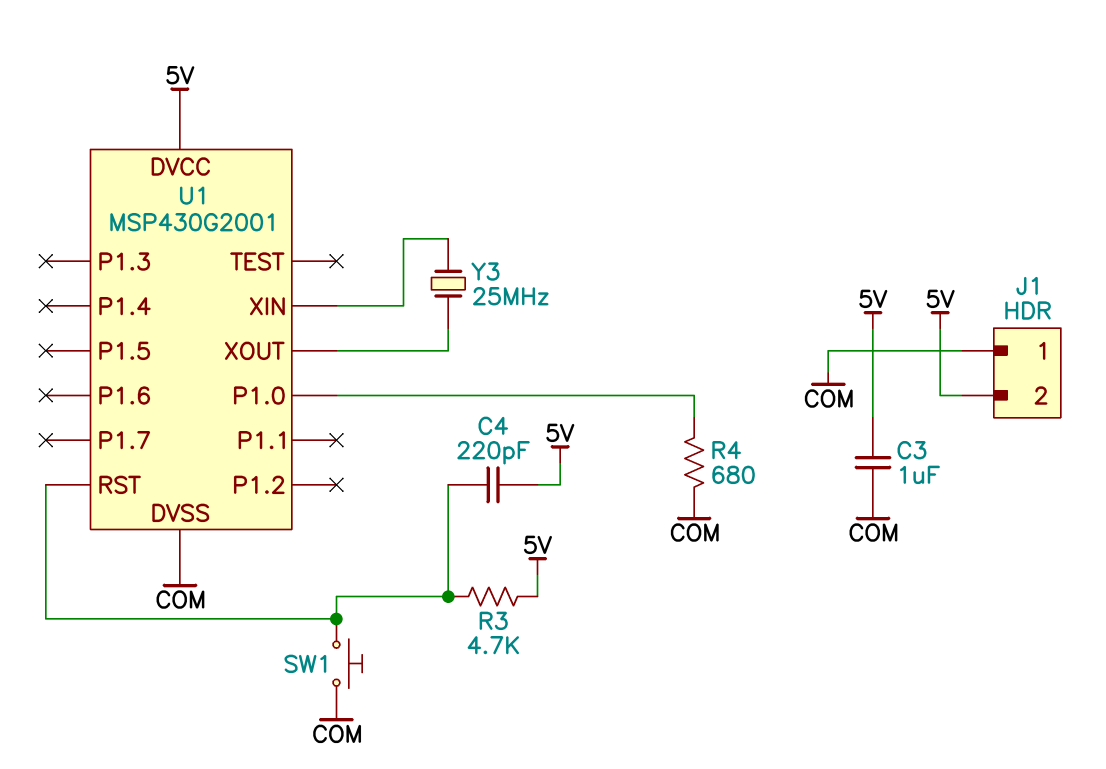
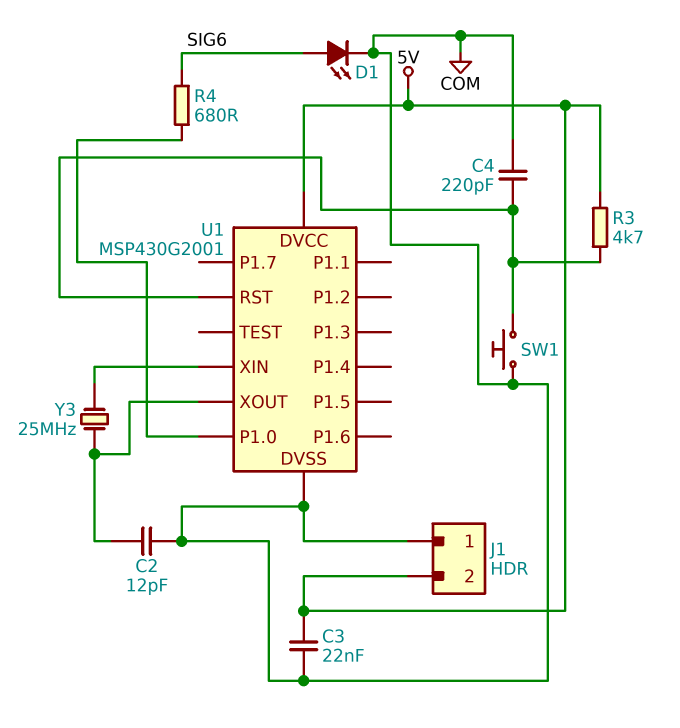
C2: none -> 12pF (COM, U1/XOUT)
C3: 1uF (5V, COM) -> 22nF (5V, COM)
C4: 220pF (5V, U1/RST) -> 220pF (COM, U1/RST)
D1: none -> LED (A SIG6, K COM)
R4: 680 (COM, U1/P1.0) -> 680 (SIG6, U1/P1.0)

